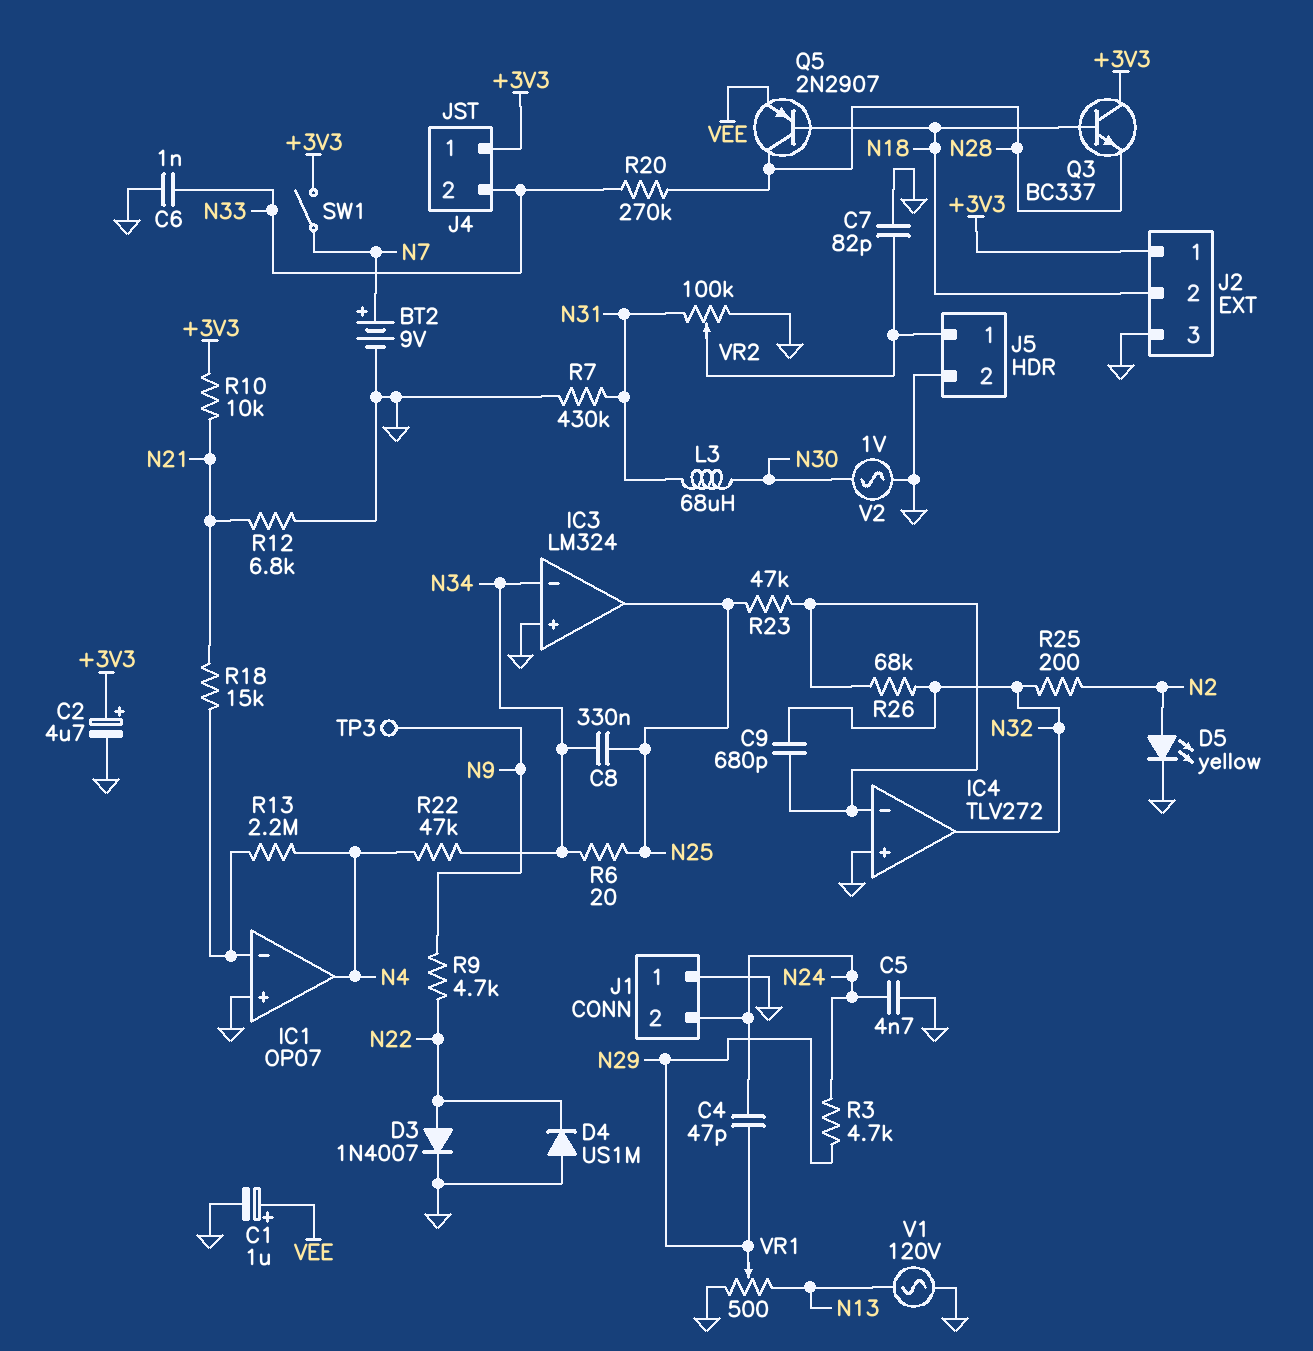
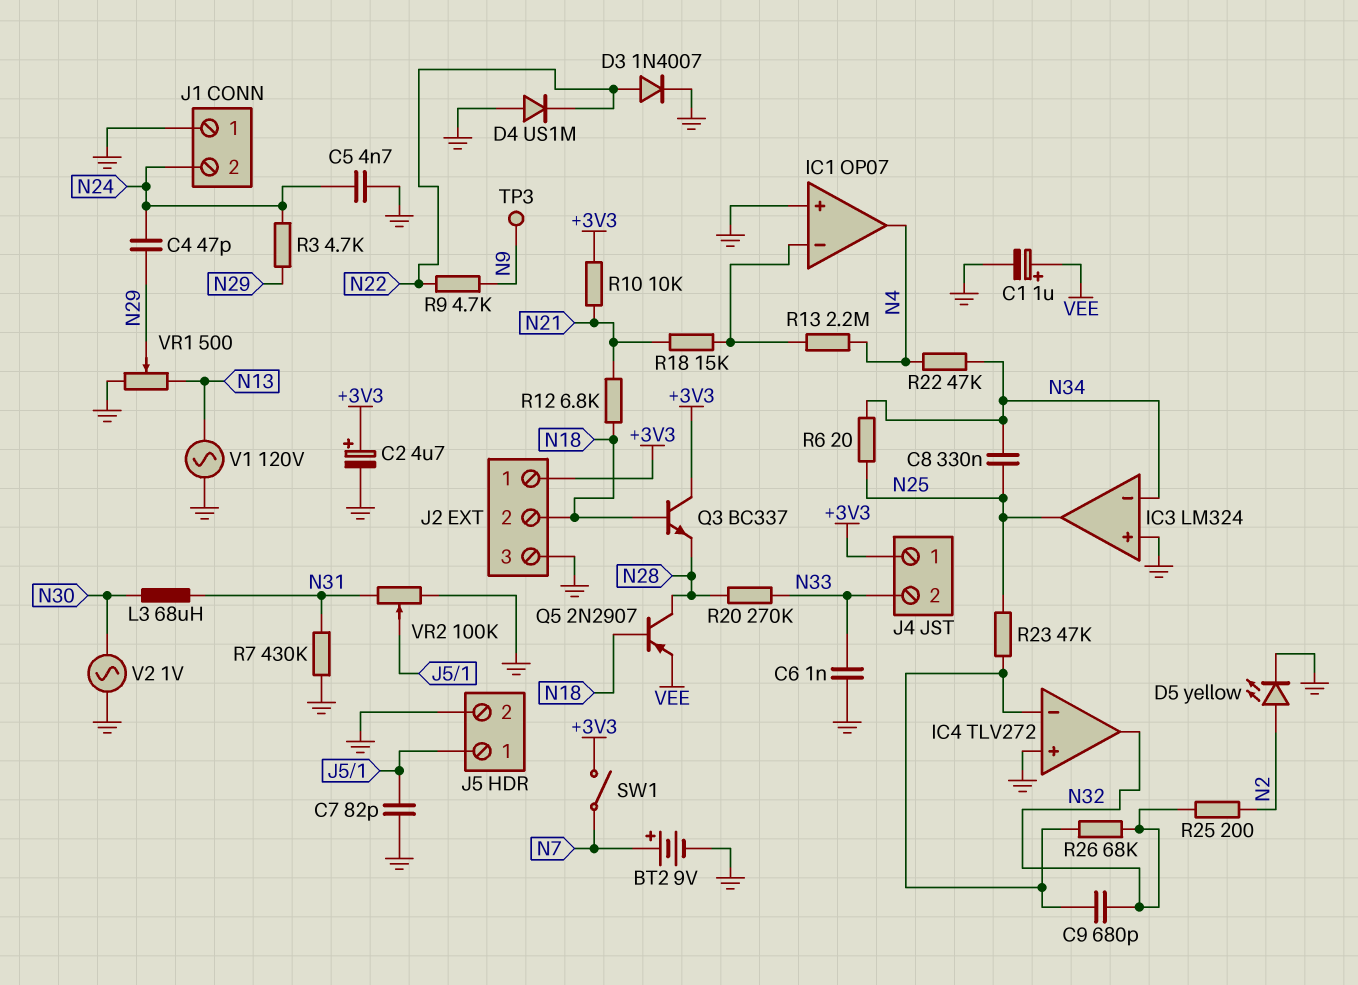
R12: 6.8k (GND, N21) -> 6.8k (N18, N21)

